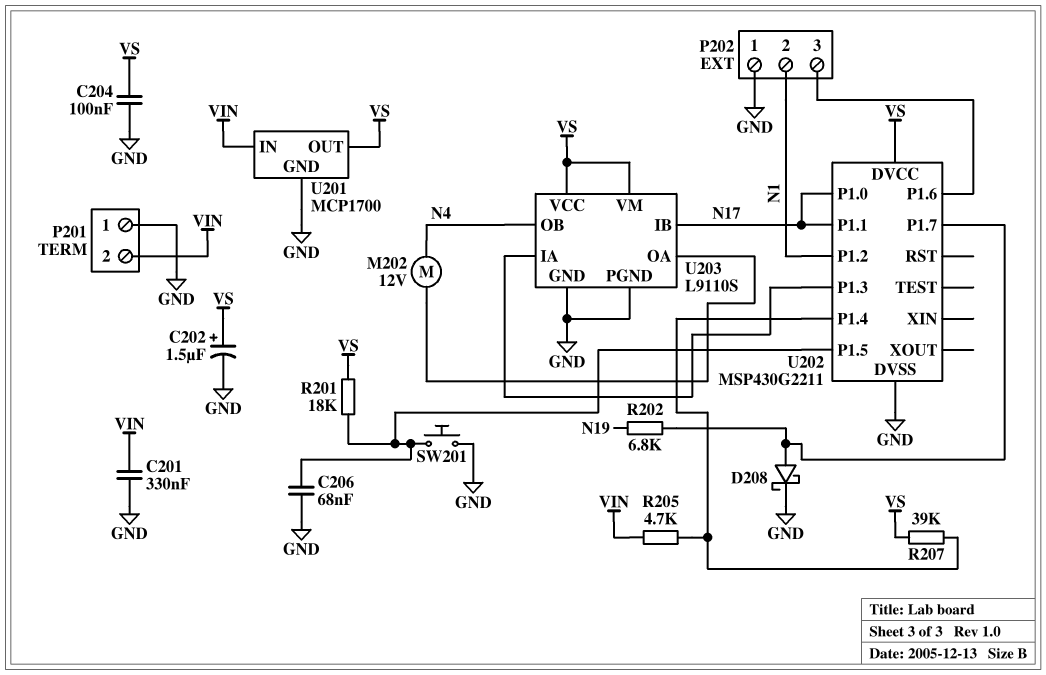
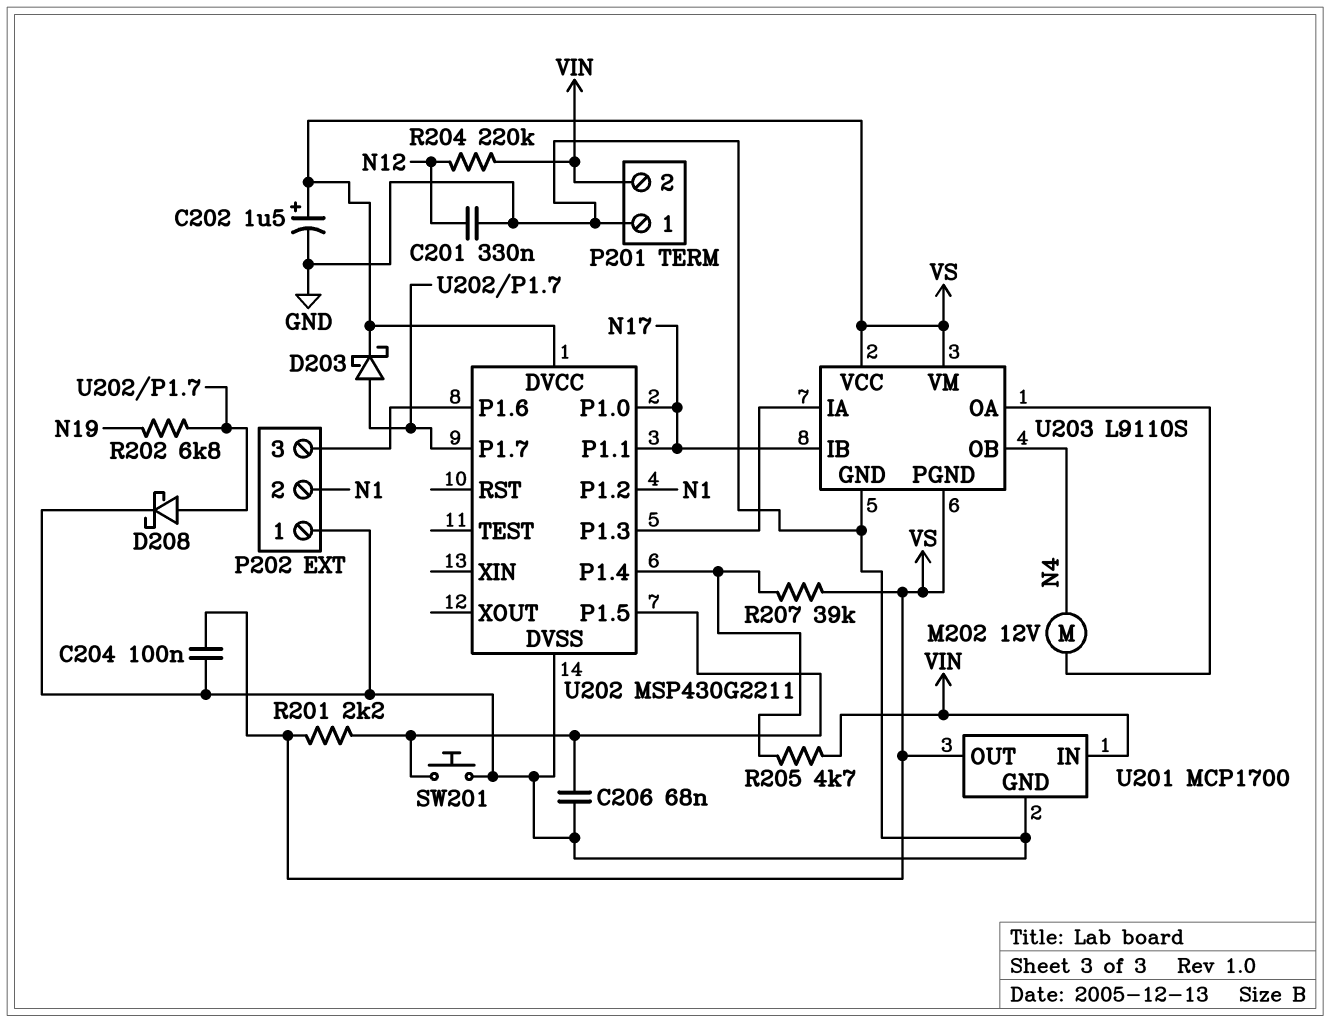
C201: 330nF (GND, VIN) -> 330nF (GND, N12)
D203: none -> schottky (A U202/P1.7, K VS)
R201: 18k (U202/P1.5, VS) -> 2.2k (U202/P1.5, VS)
R204: none -> 220k (N12, VIN)
U203 pin PGND: GND -> VS

